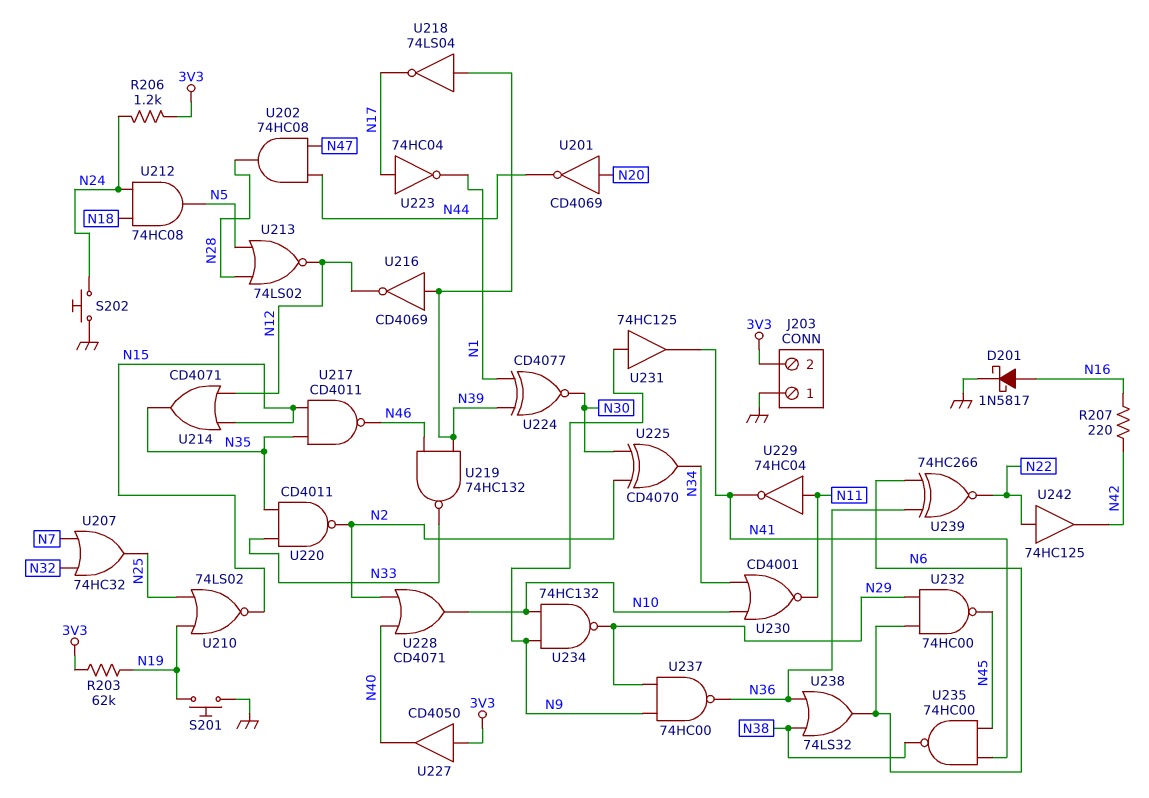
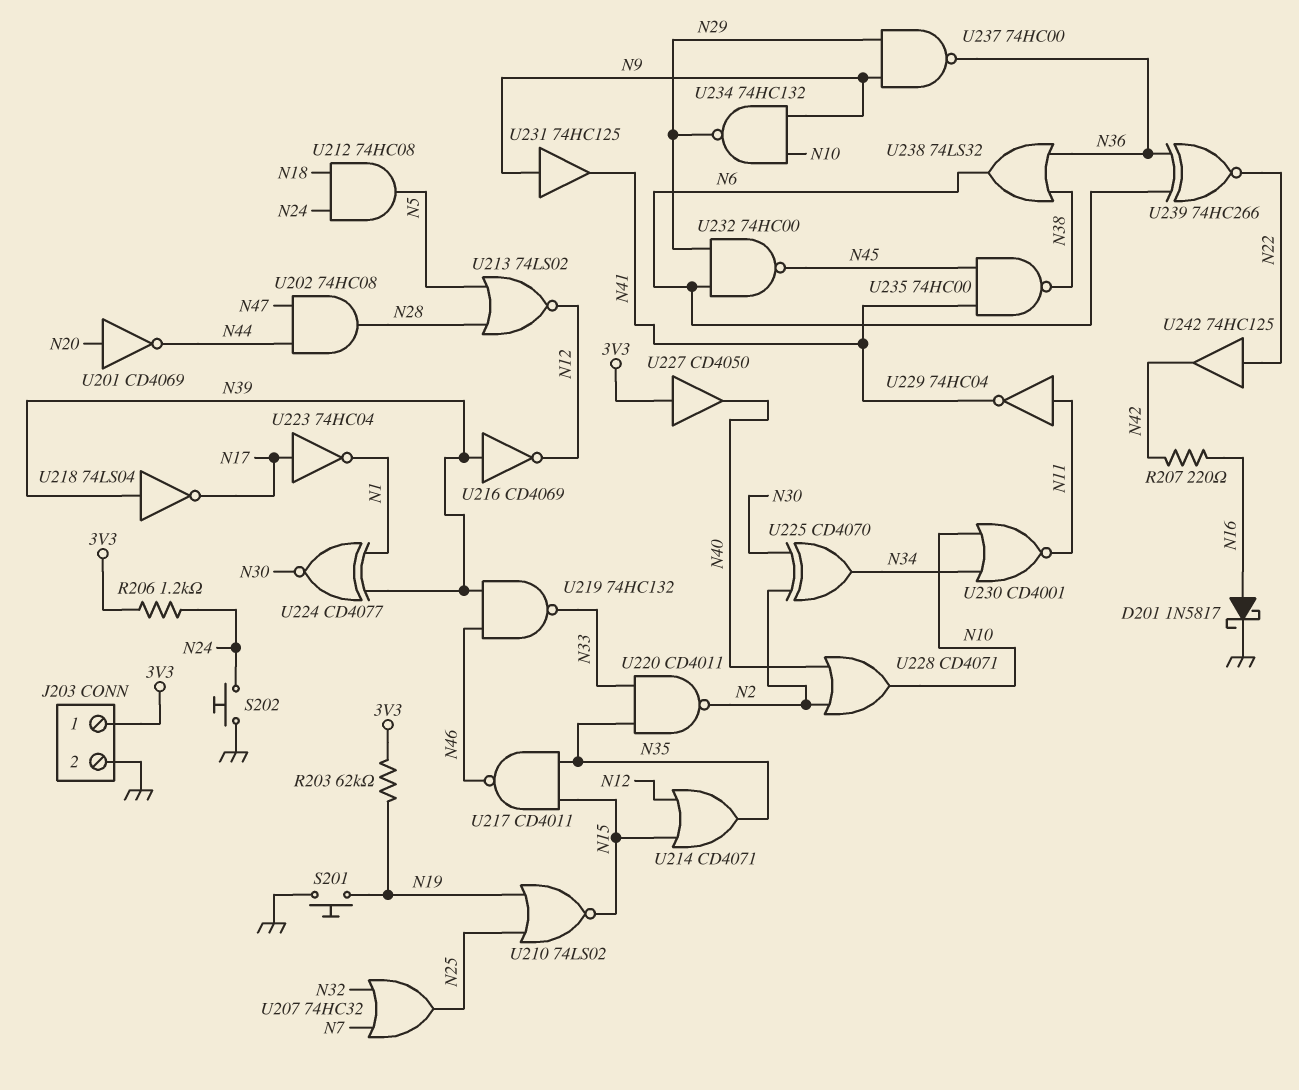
J203 pin 1: GND -> 3V3
J203 pin 2: 3V3 -> GND

